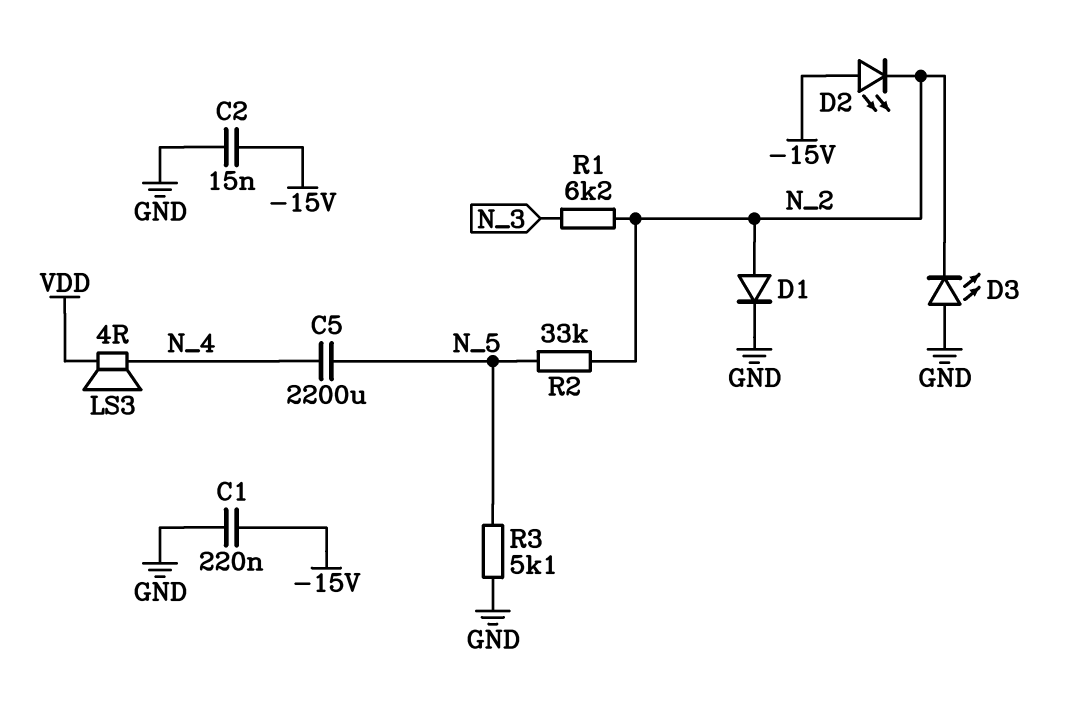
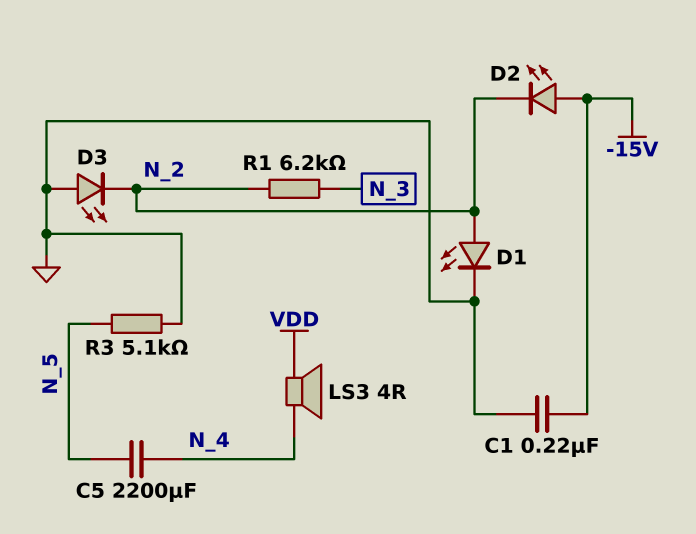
C2: 15nF (-15V, GND) -> none
D1: diode (A N_2, K GND) -> LED (A N_2, K GND)
R2: 33k (N_2, N_5) -> none

